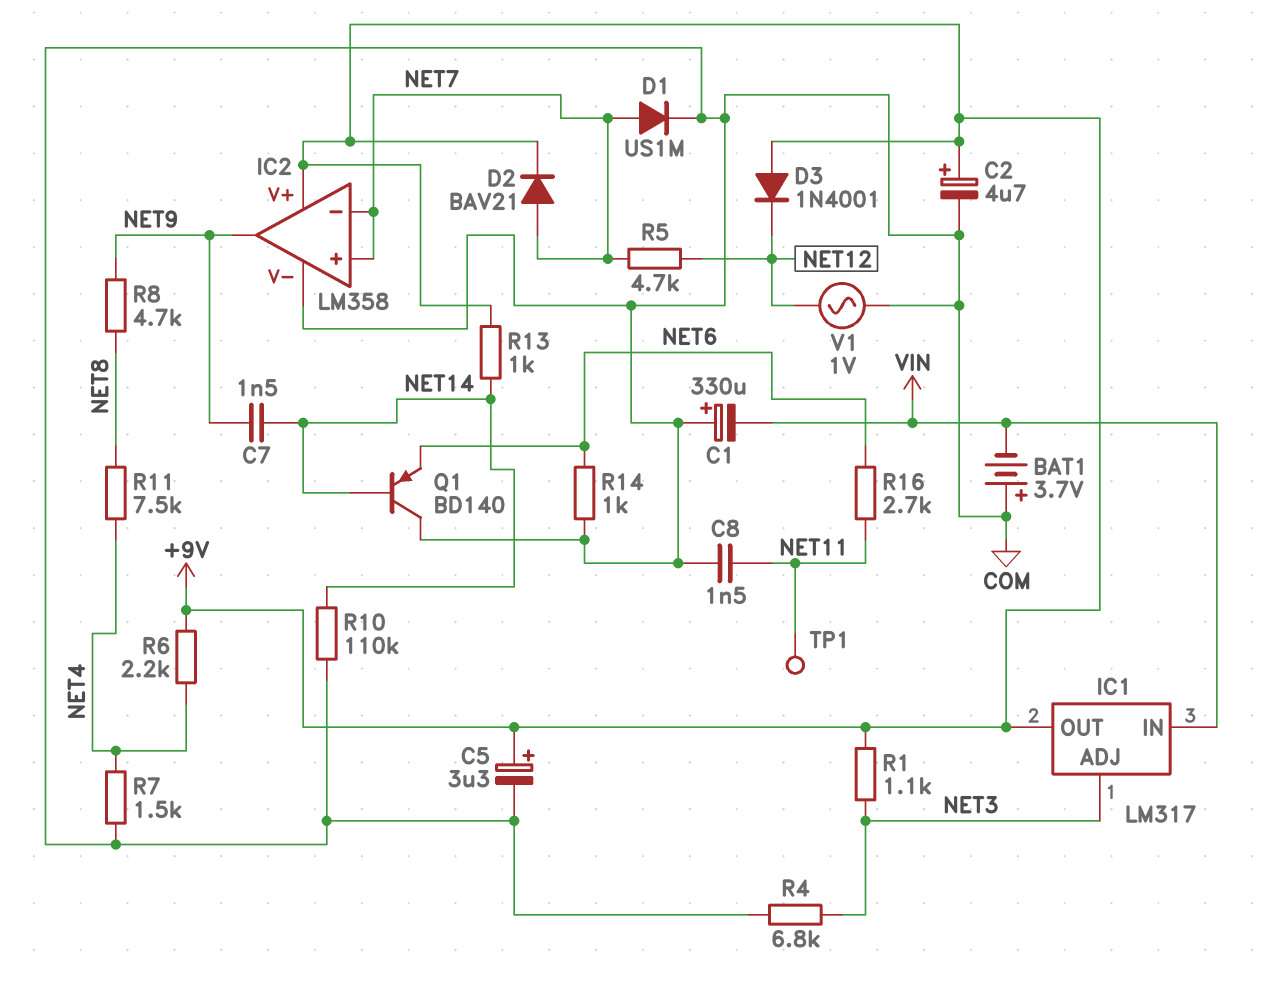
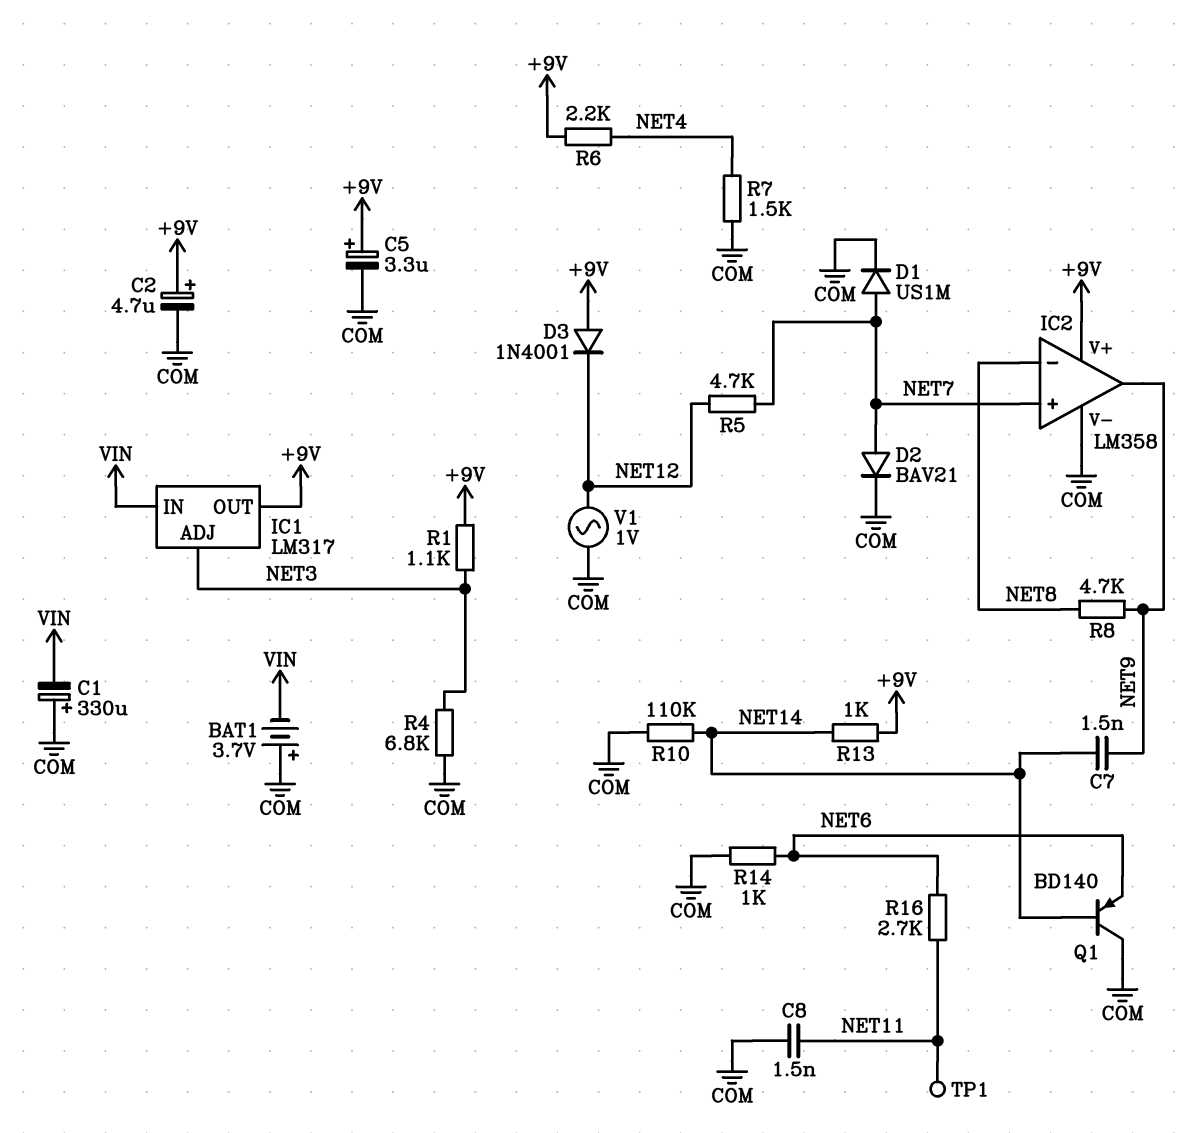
D2: diode BAV21 (A NET7, K +9V) -> diode BAV21 (A NET7, K COM)
IC2 pin in-: NET7 -> NET8
R11: 7.5k (NET4, NET8) -> none

